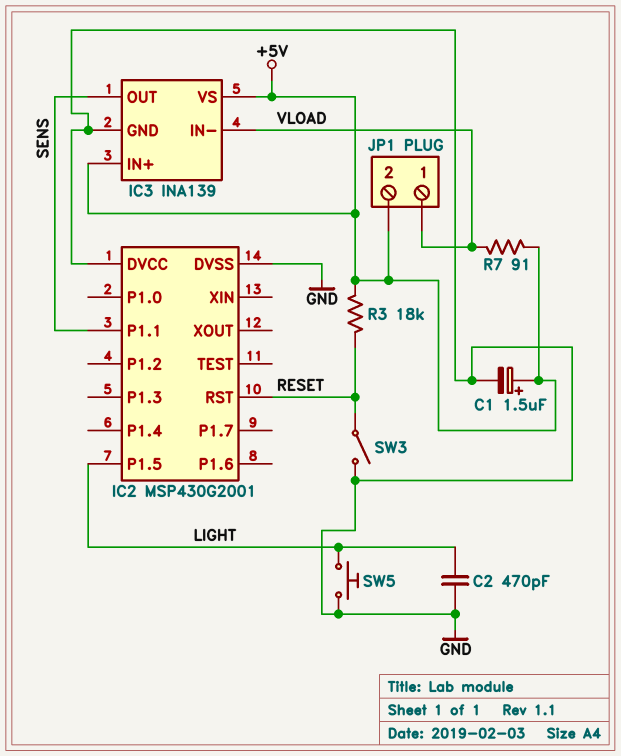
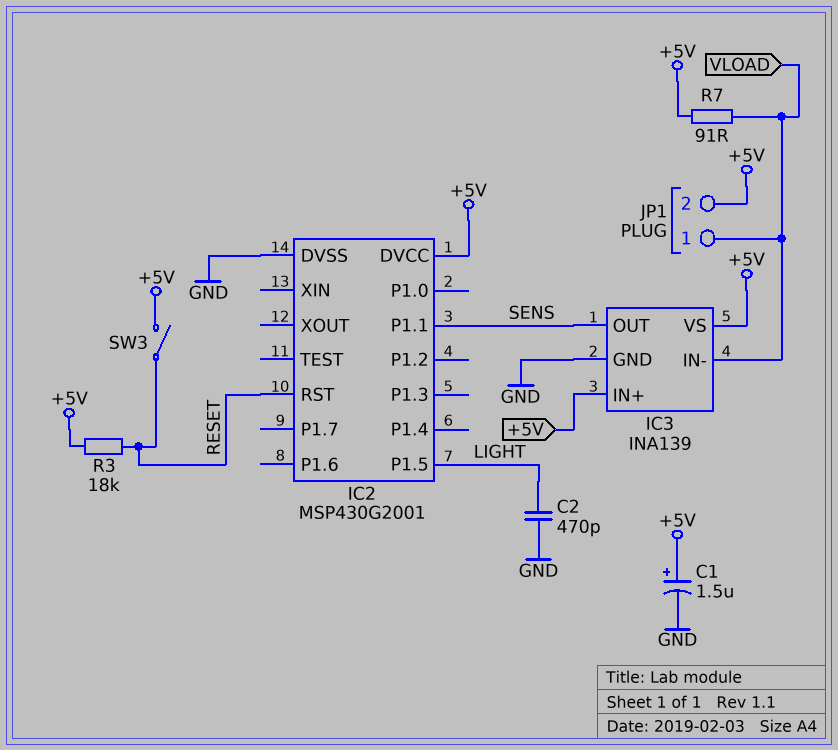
IC2 pin DVCC: GND -> +5V
SW3: switch (GND, RESET) -> switch (+5V, RESET)
SW5: button (GND, LIGHT) -> none

